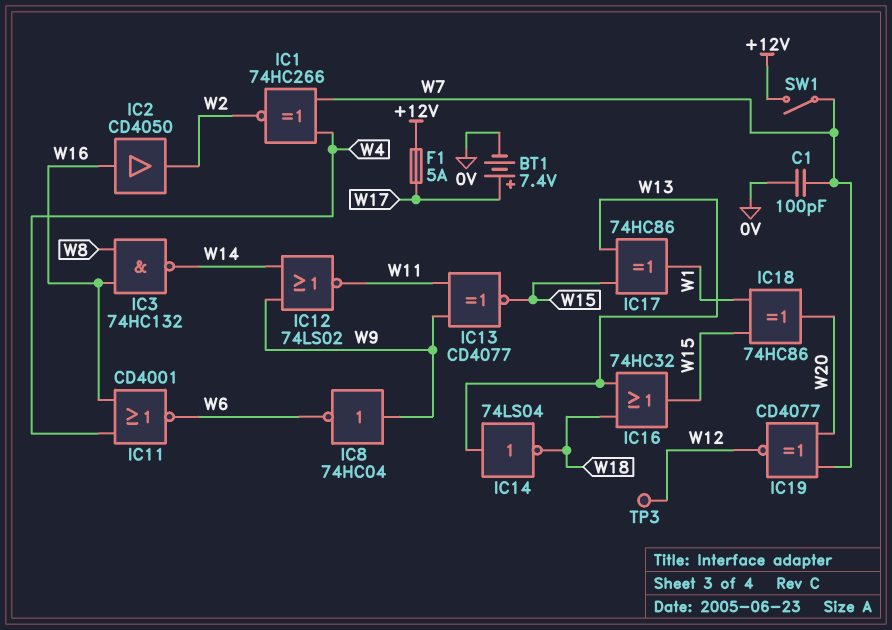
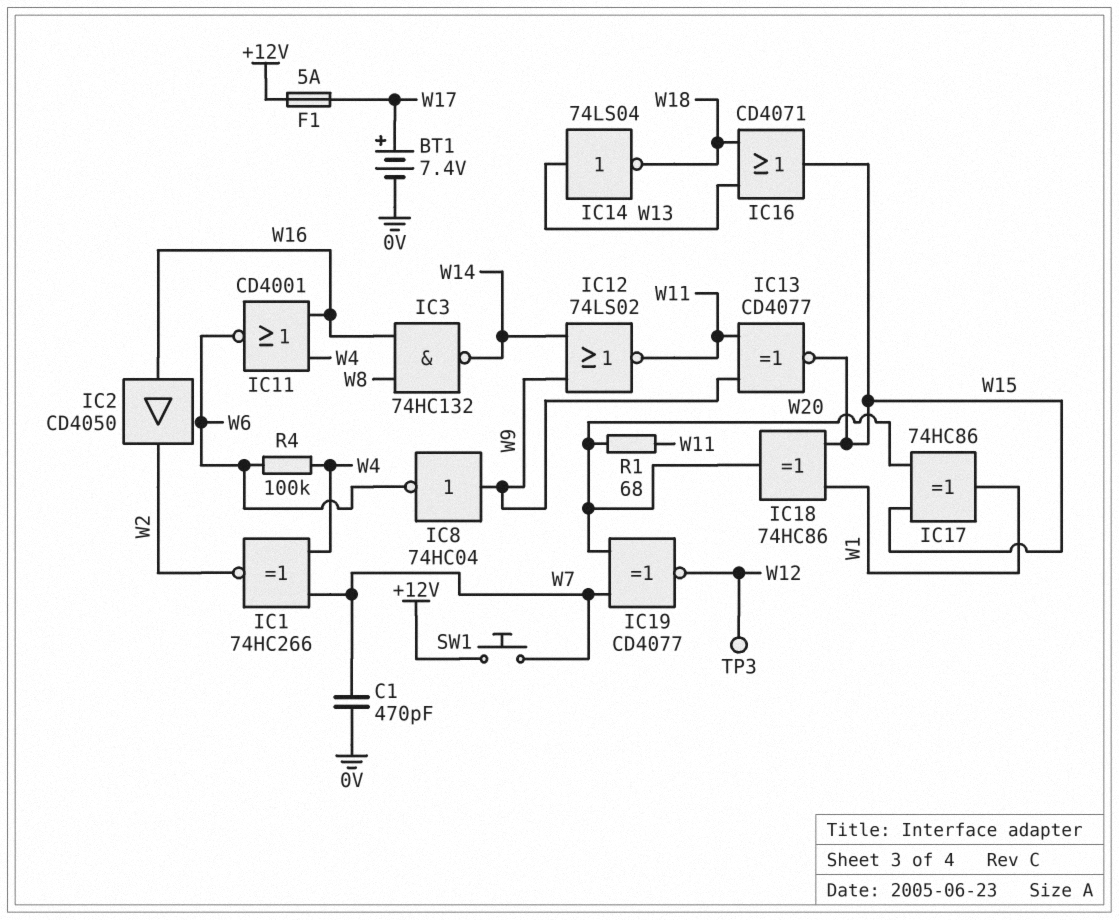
C1: 100pF (0V, W7) -> 470pF (0V, W7)
IC16: OR 74HC32 (in W13, in W18, out W15) -> OR CD4071 (in W13, in W18, out W15)
IC17: XOR 74HC86 (in W13, in W15, out W1) -> XOR 74HC86 (in W15, in W20, out W1)
R1: none -> 68 (W11, W20)
R4: none -> 100k (W4, W6)
SW1: switch (+12V, W7) -> button (+12V, W7)

